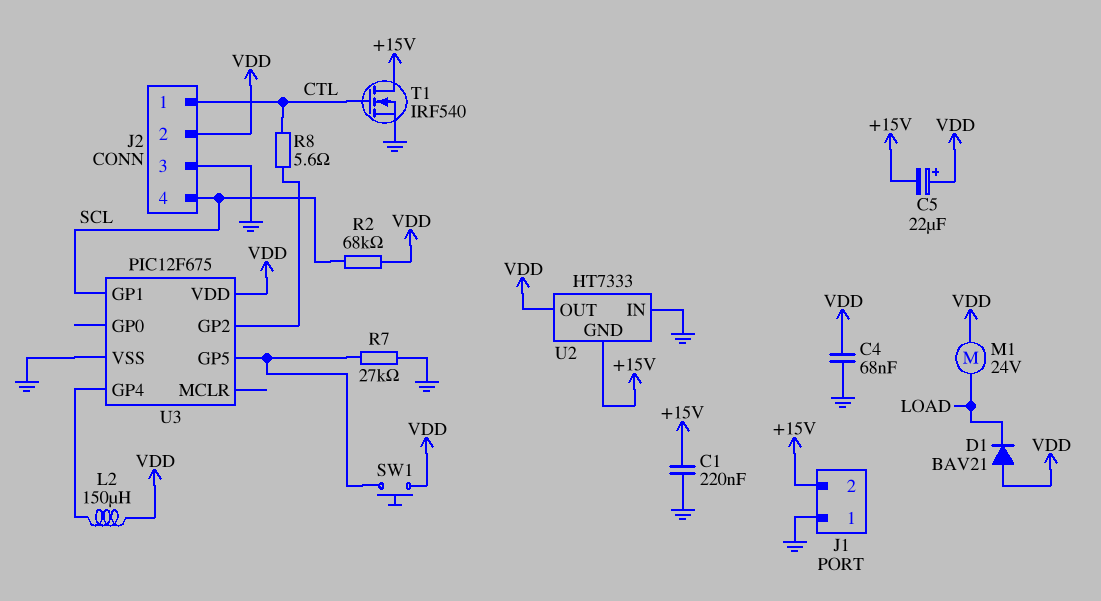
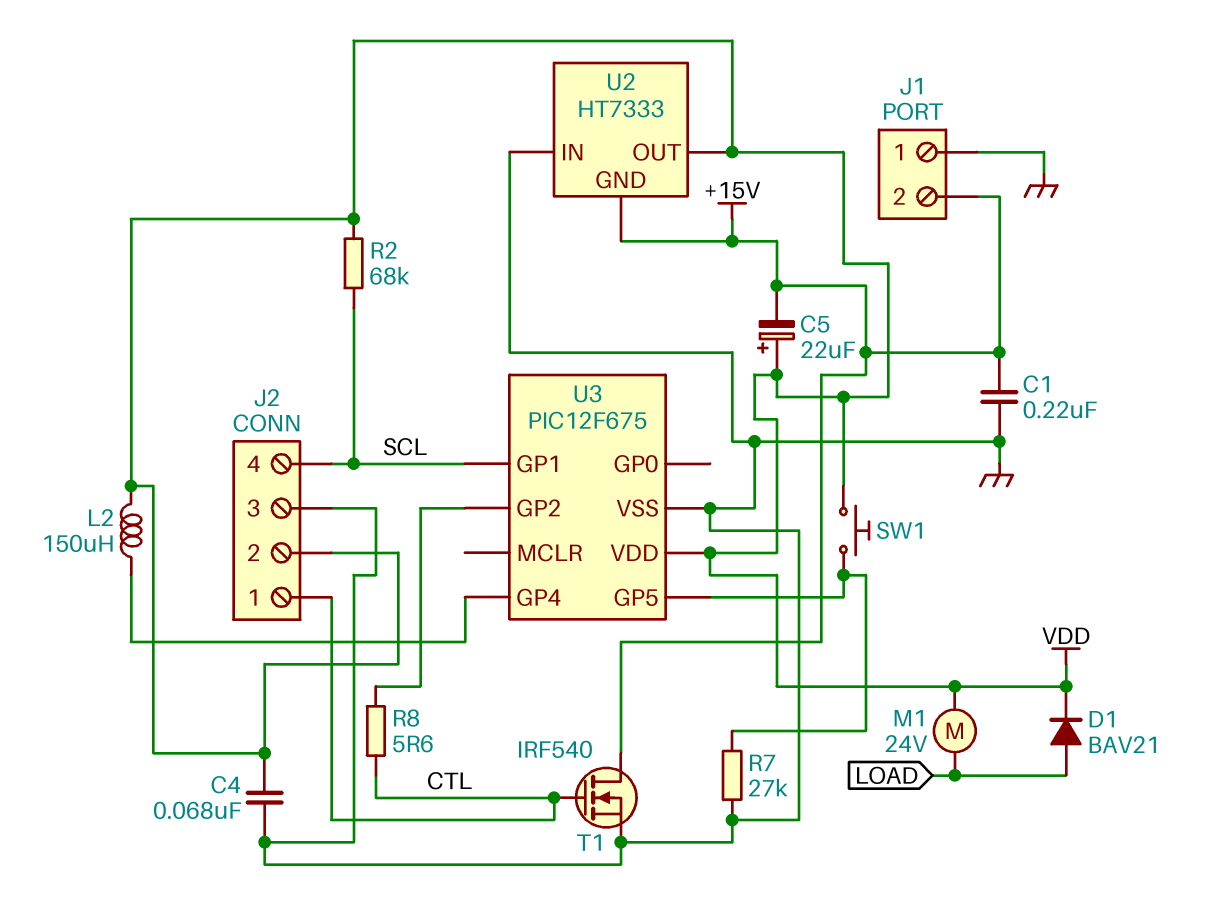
D1: diode BAV21 (A VDD, K LOAD) -> diode BAV21 (A LOAD, K VDD)

